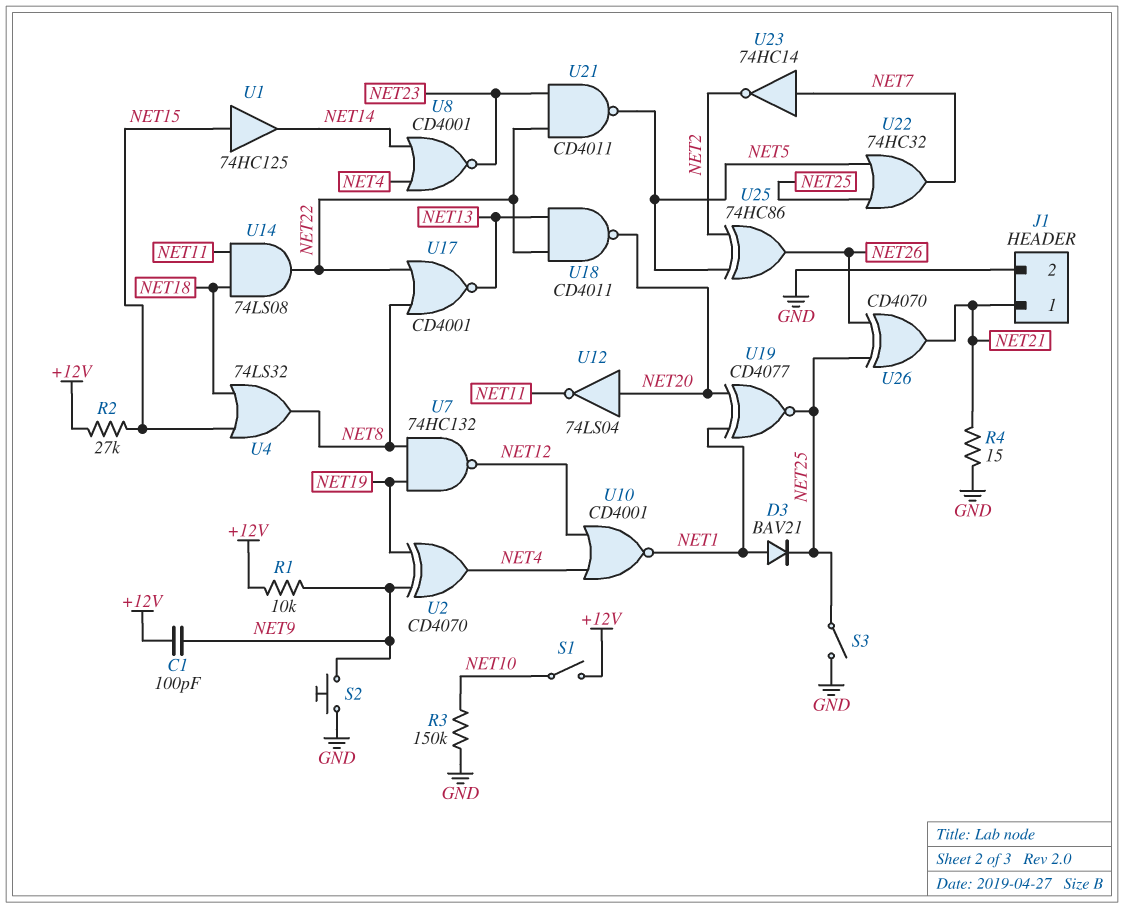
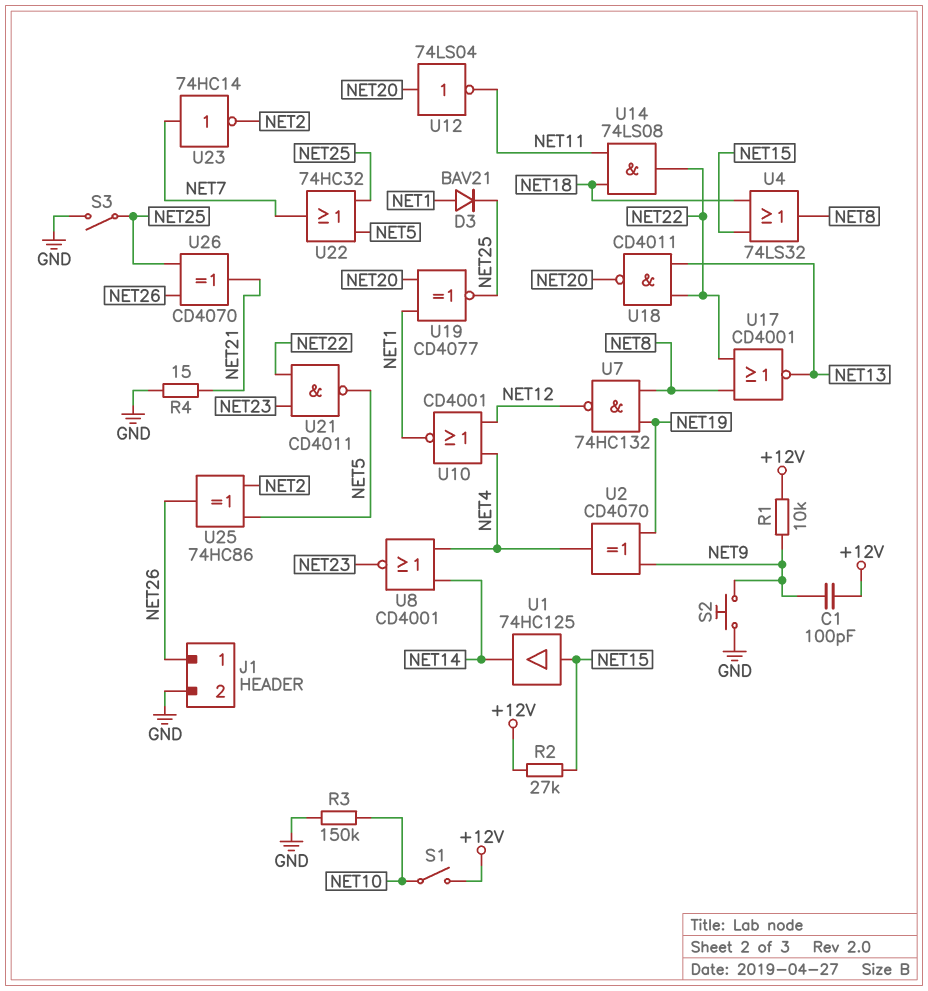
J1 pin 1: NET21 -> NET26

